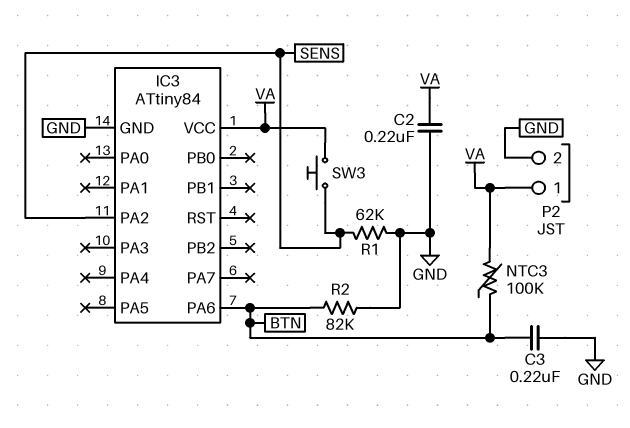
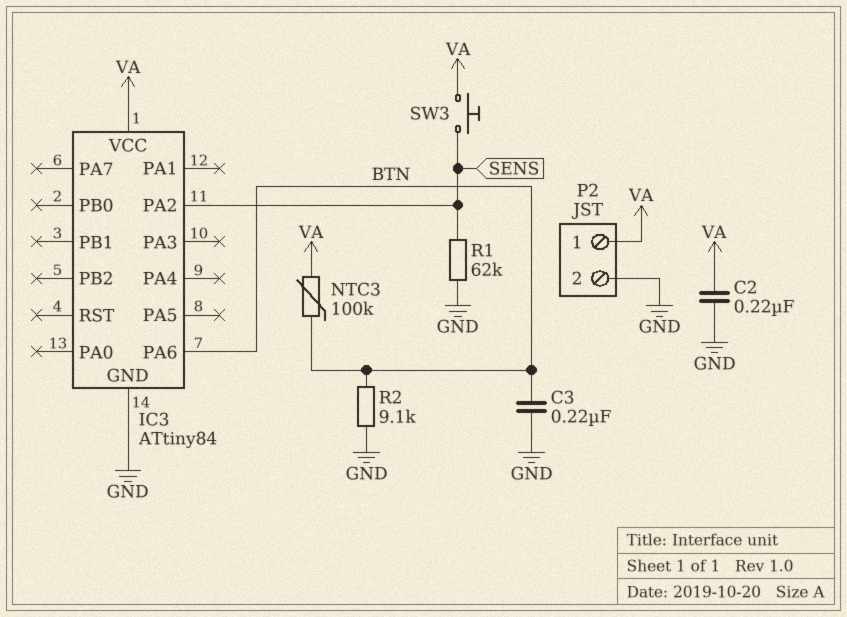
R2: 82k (BTN, GND) -> 9.1k (BTN, GND)

